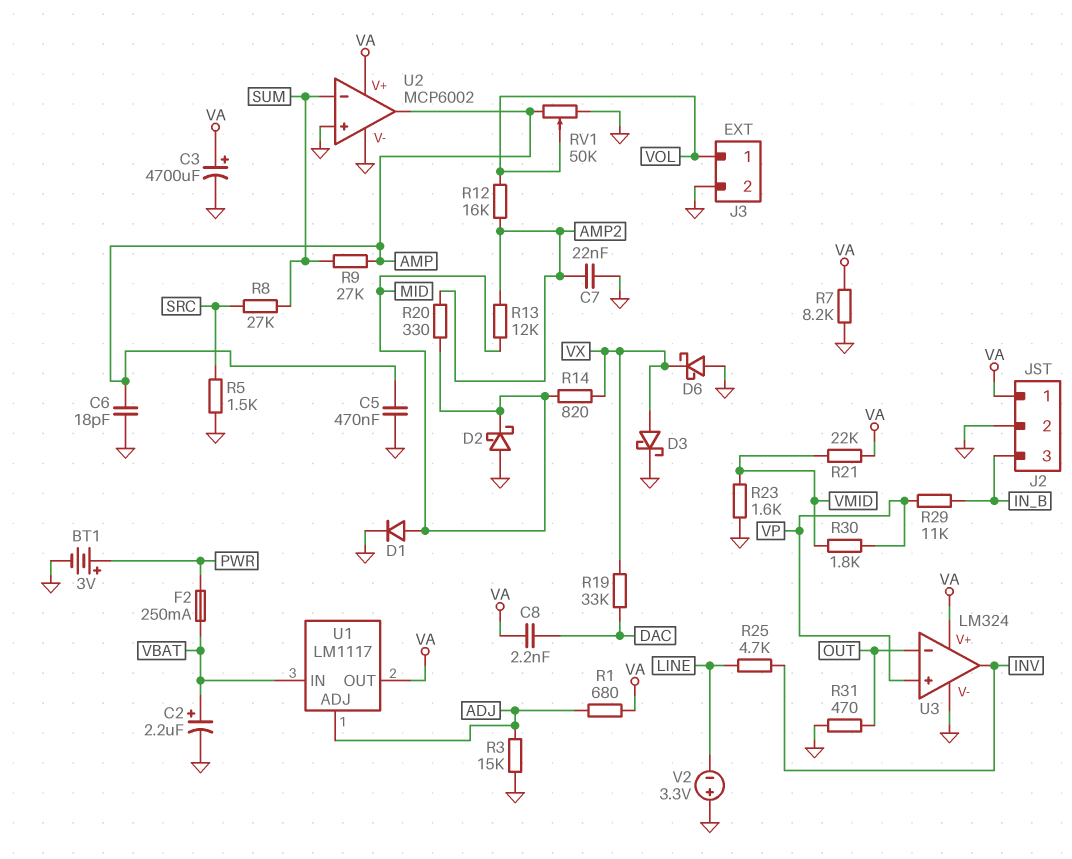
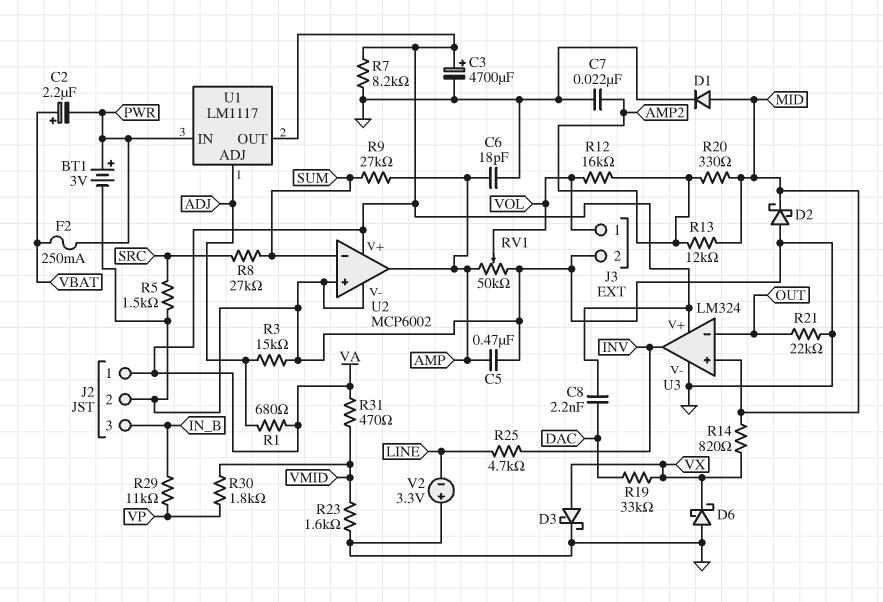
C2: 2.2uF (plus VBAT, minus GND) -> 2.2uF (plus VBAT, minus PWR)
R21: 22k (VA, VMID) -> 22k (GND, OUT)
R31: 470 (GND, OUT) -> 470 (VA, VMID)
U1 pin IN: VBAT -> PWR
U3 pin in+: VP -> MID

